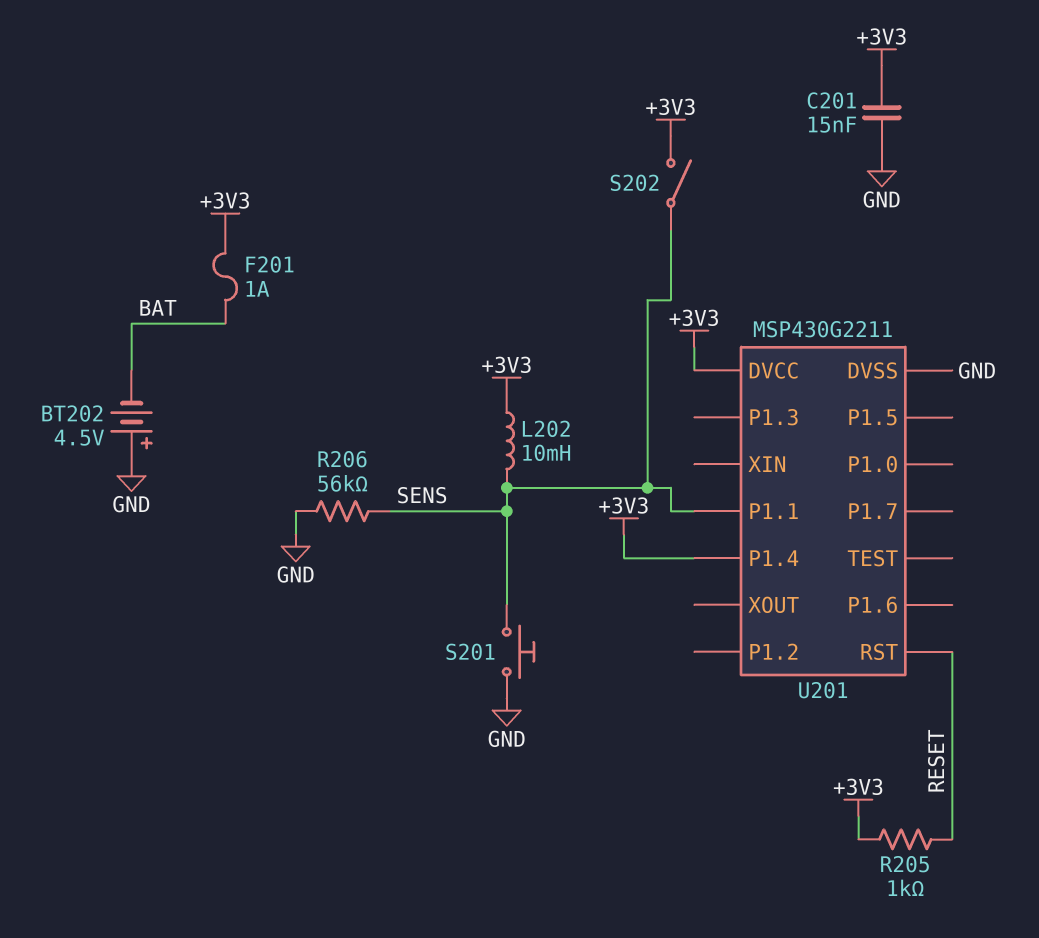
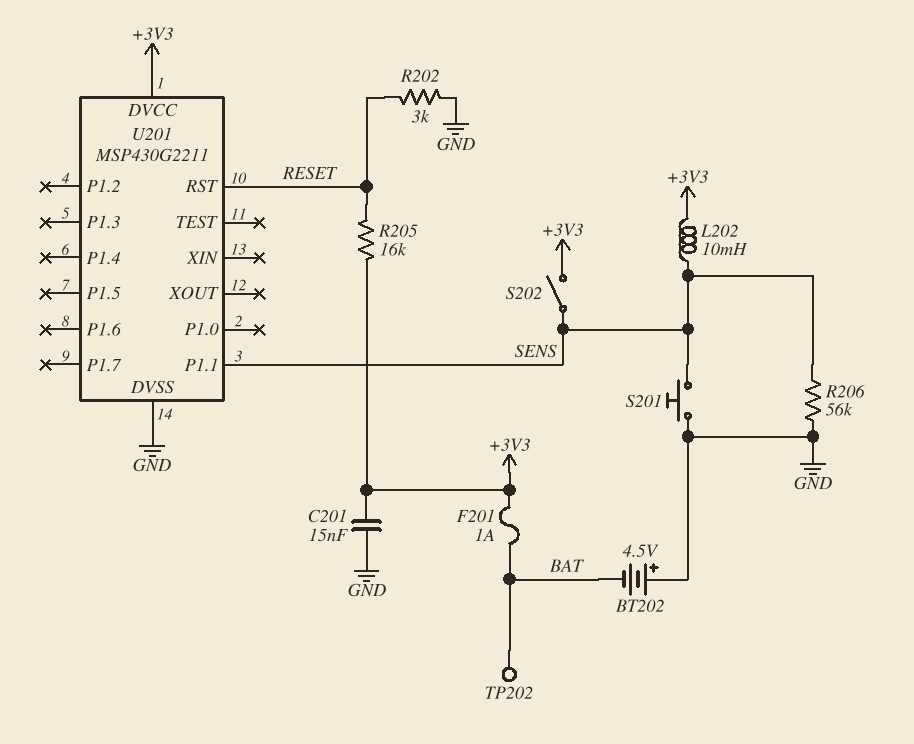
R202: none -> 3k (GND, RESET)
R205: 1k (+3V3, RESET) -> 16k (+3V3, RESET)
TP202: none -> test point (BAT)
U201 pin P1.4: +3V3 -> none

